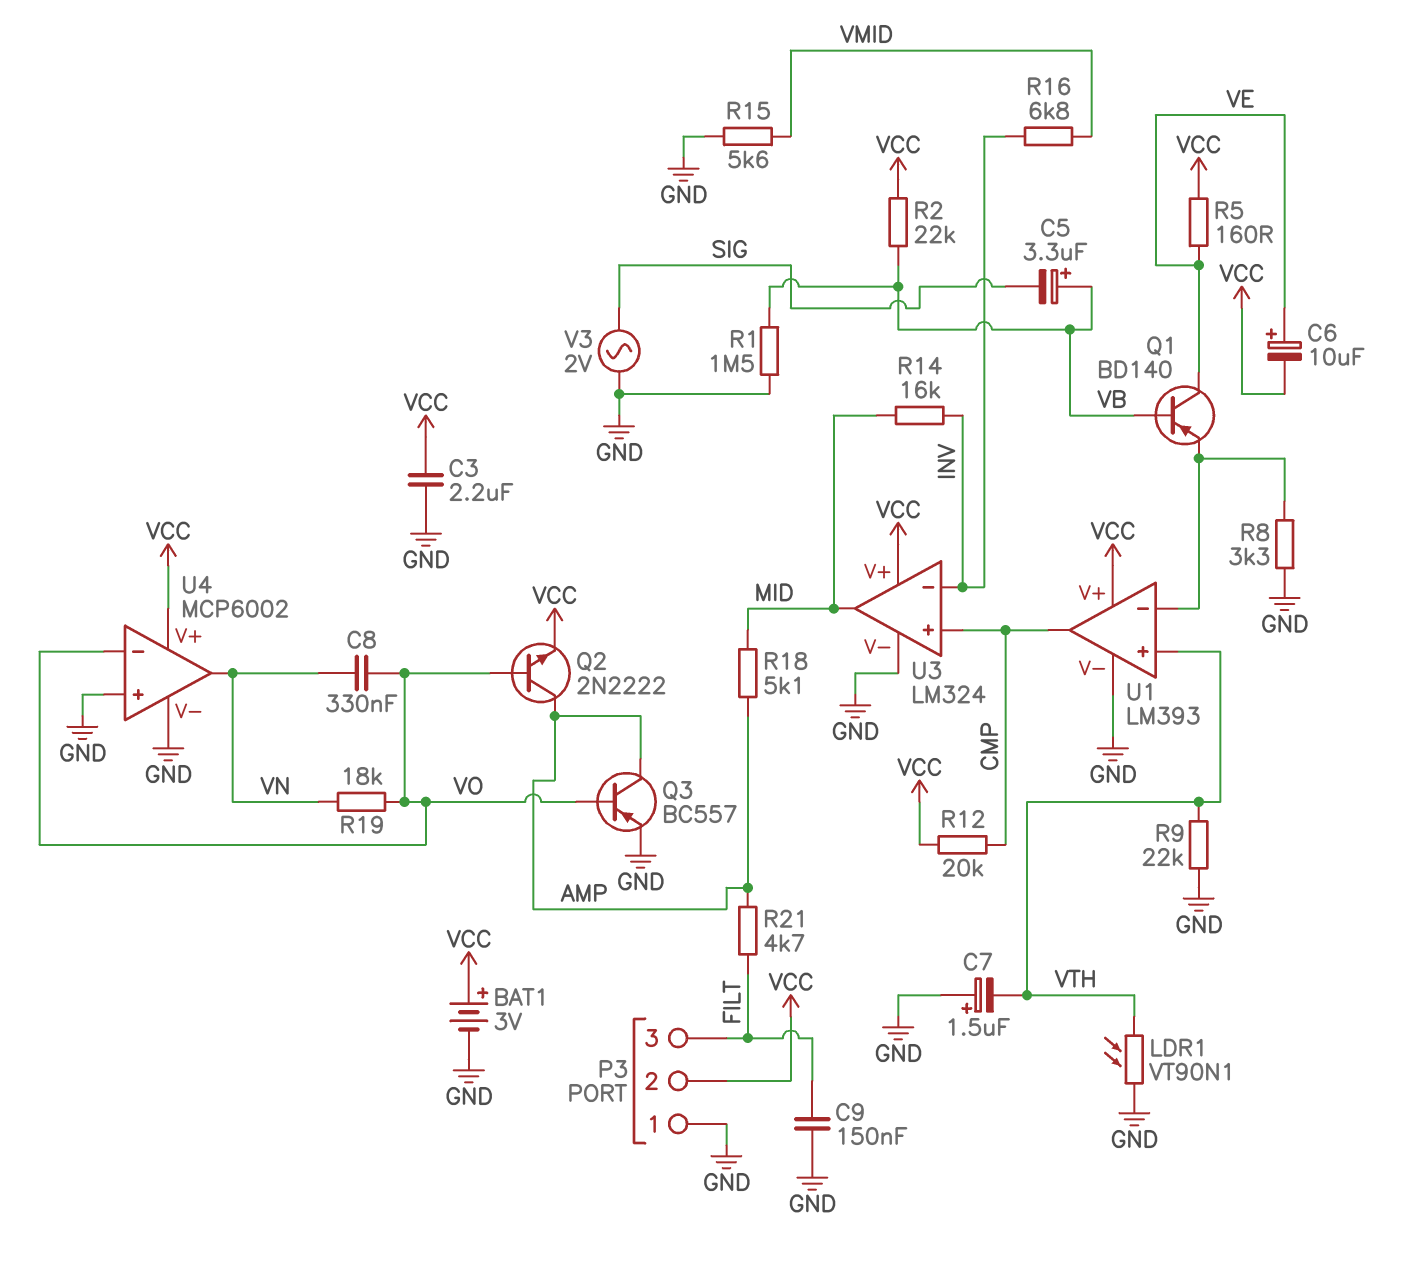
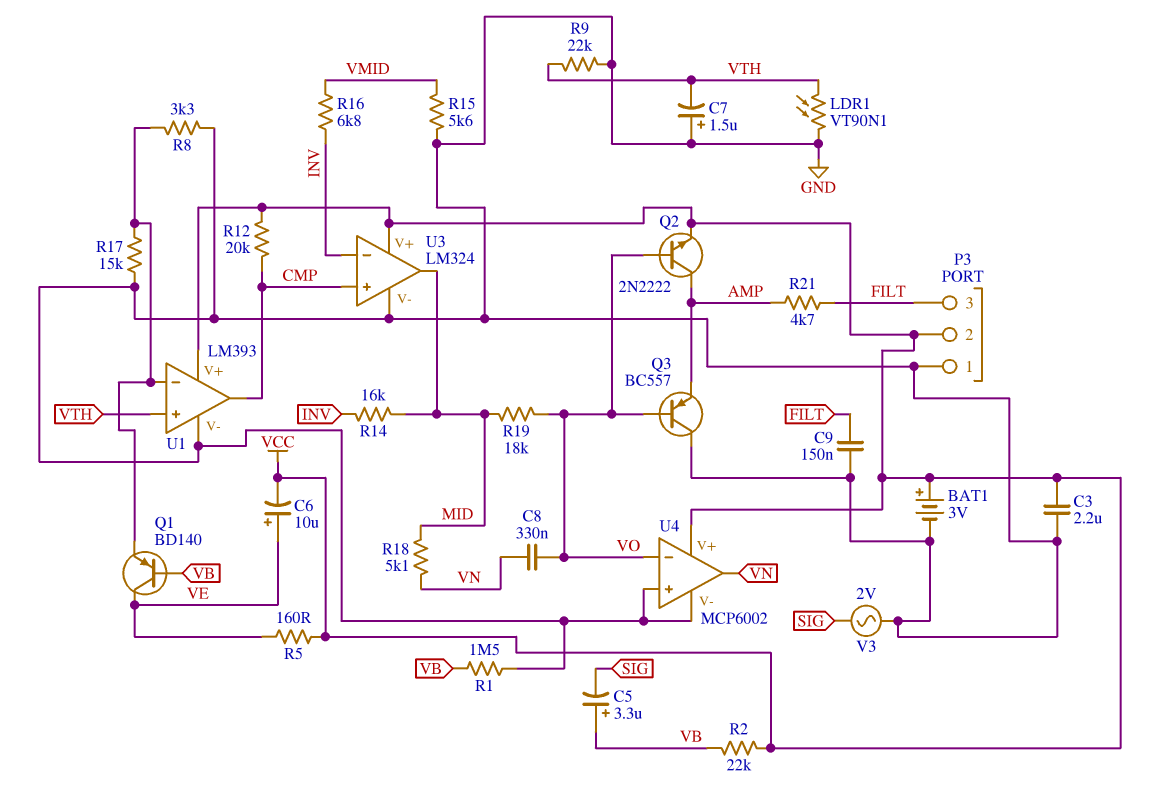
Q3: PNP BC557 (B VO, C AMP, E GND) -> PNP BC557 (B VO, C GND, E AMP)
R17: none -> 15k (GND, U1/in-)
R18: 5.1k (AMP, MID) -> 5.1k (MID, VN)
R19: 18k (VN, VO) -> 18k (MID, VO)

